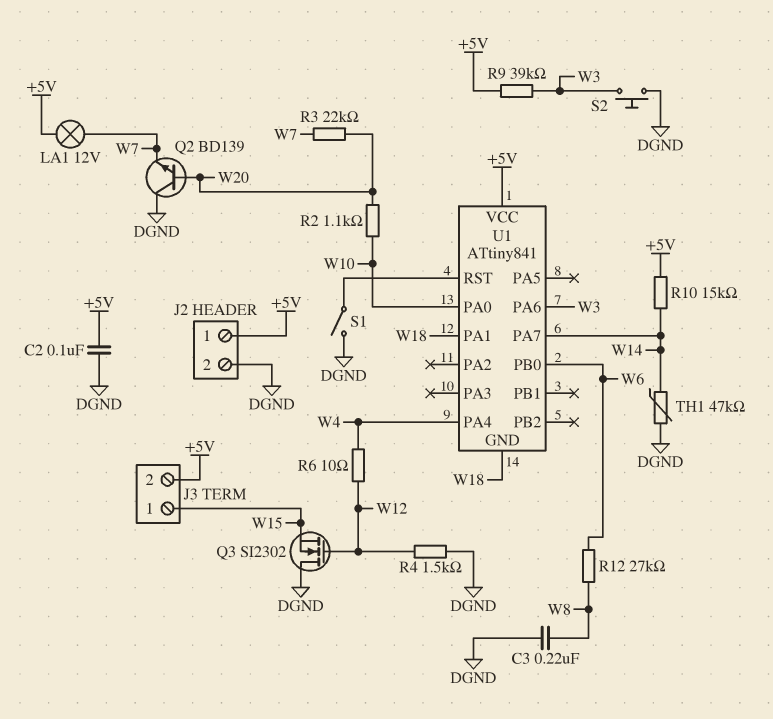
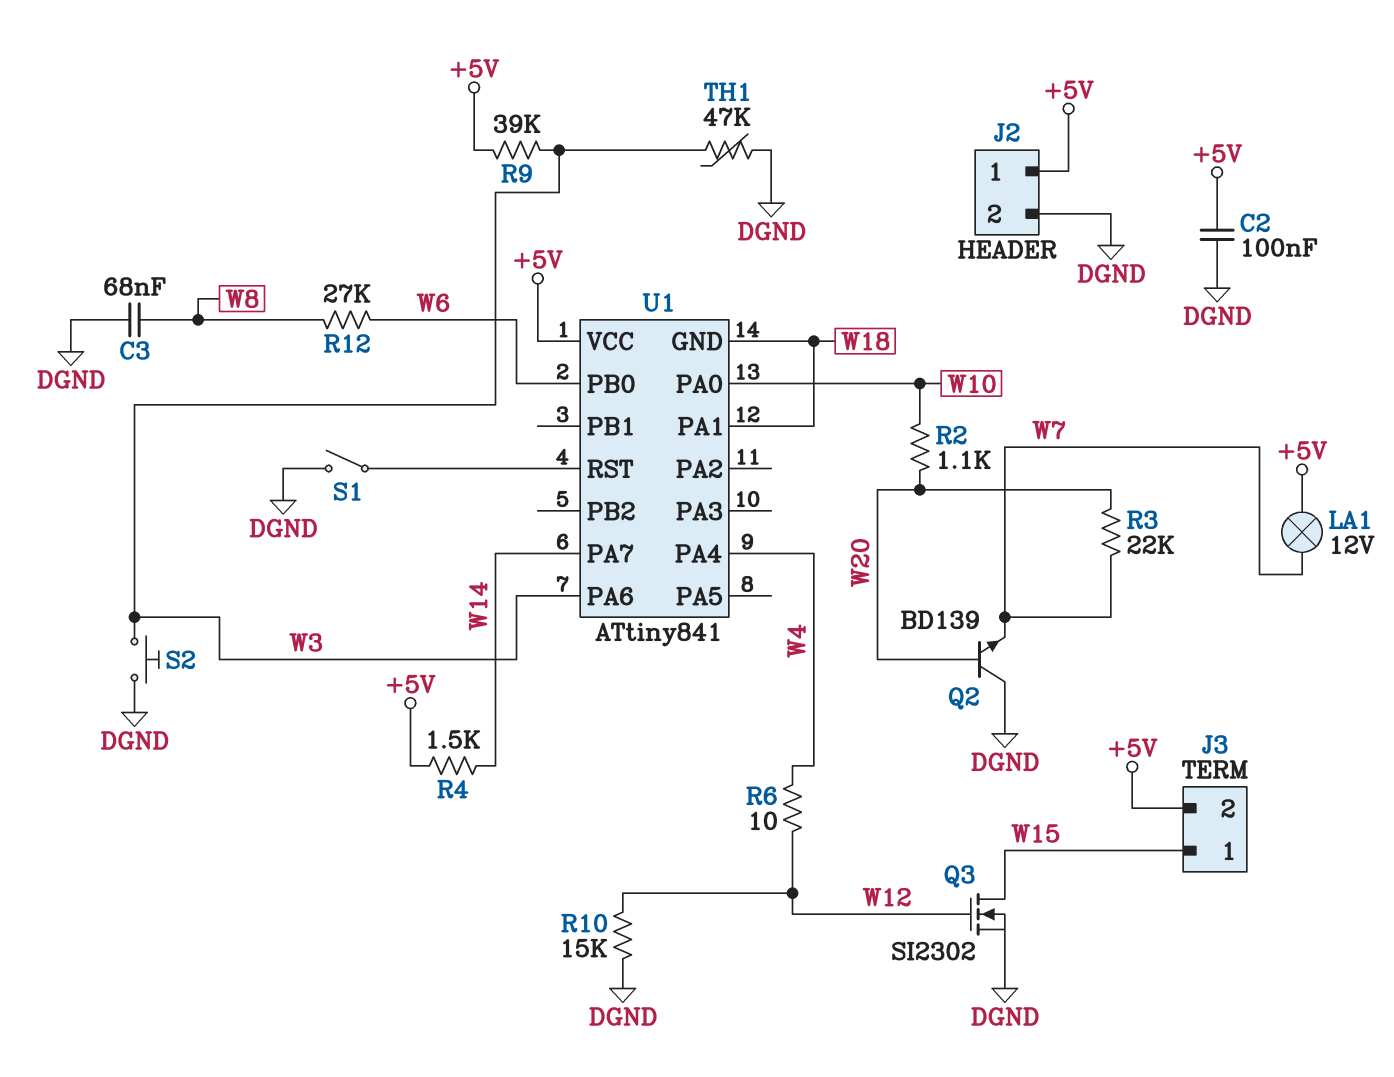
C3: 220nF (DGND, W8) -> 68nF (DGND, W8)
Q3: NMOS SI2302 (G W12, D DGND, S W15) -> NMOS SI2302 (G W12, D W15, S DGND)
R4: 1.5k (DGND, W12) -> 1.5k (+5V, W14)
R10: 15k (+5V, W14) -> 15k (DGND, W12)
TH1: 47k (DGND, W14) -> 47k (DGND, W3)

